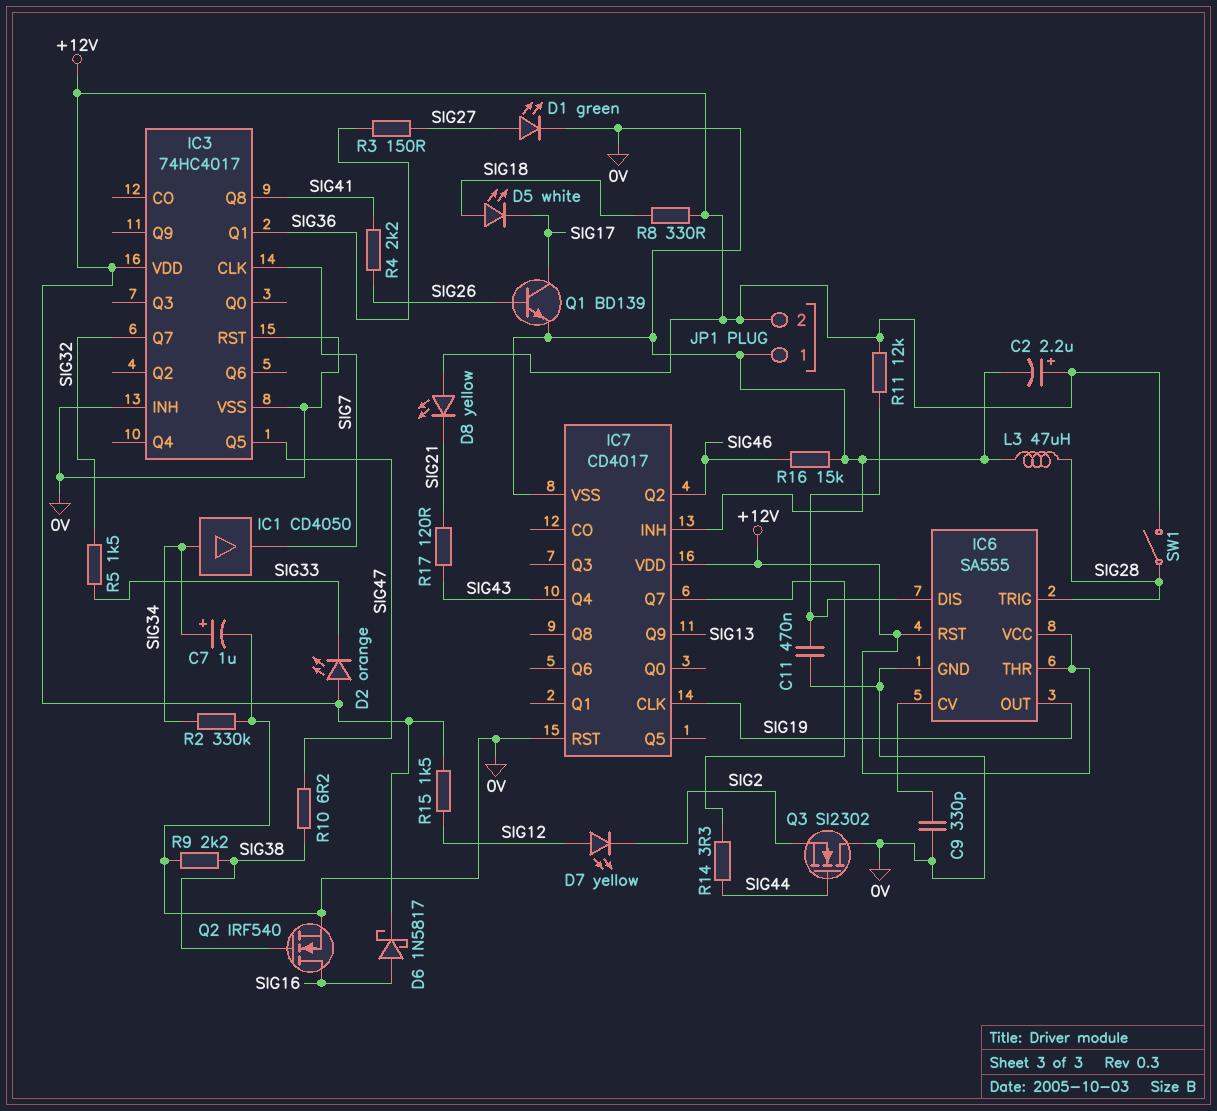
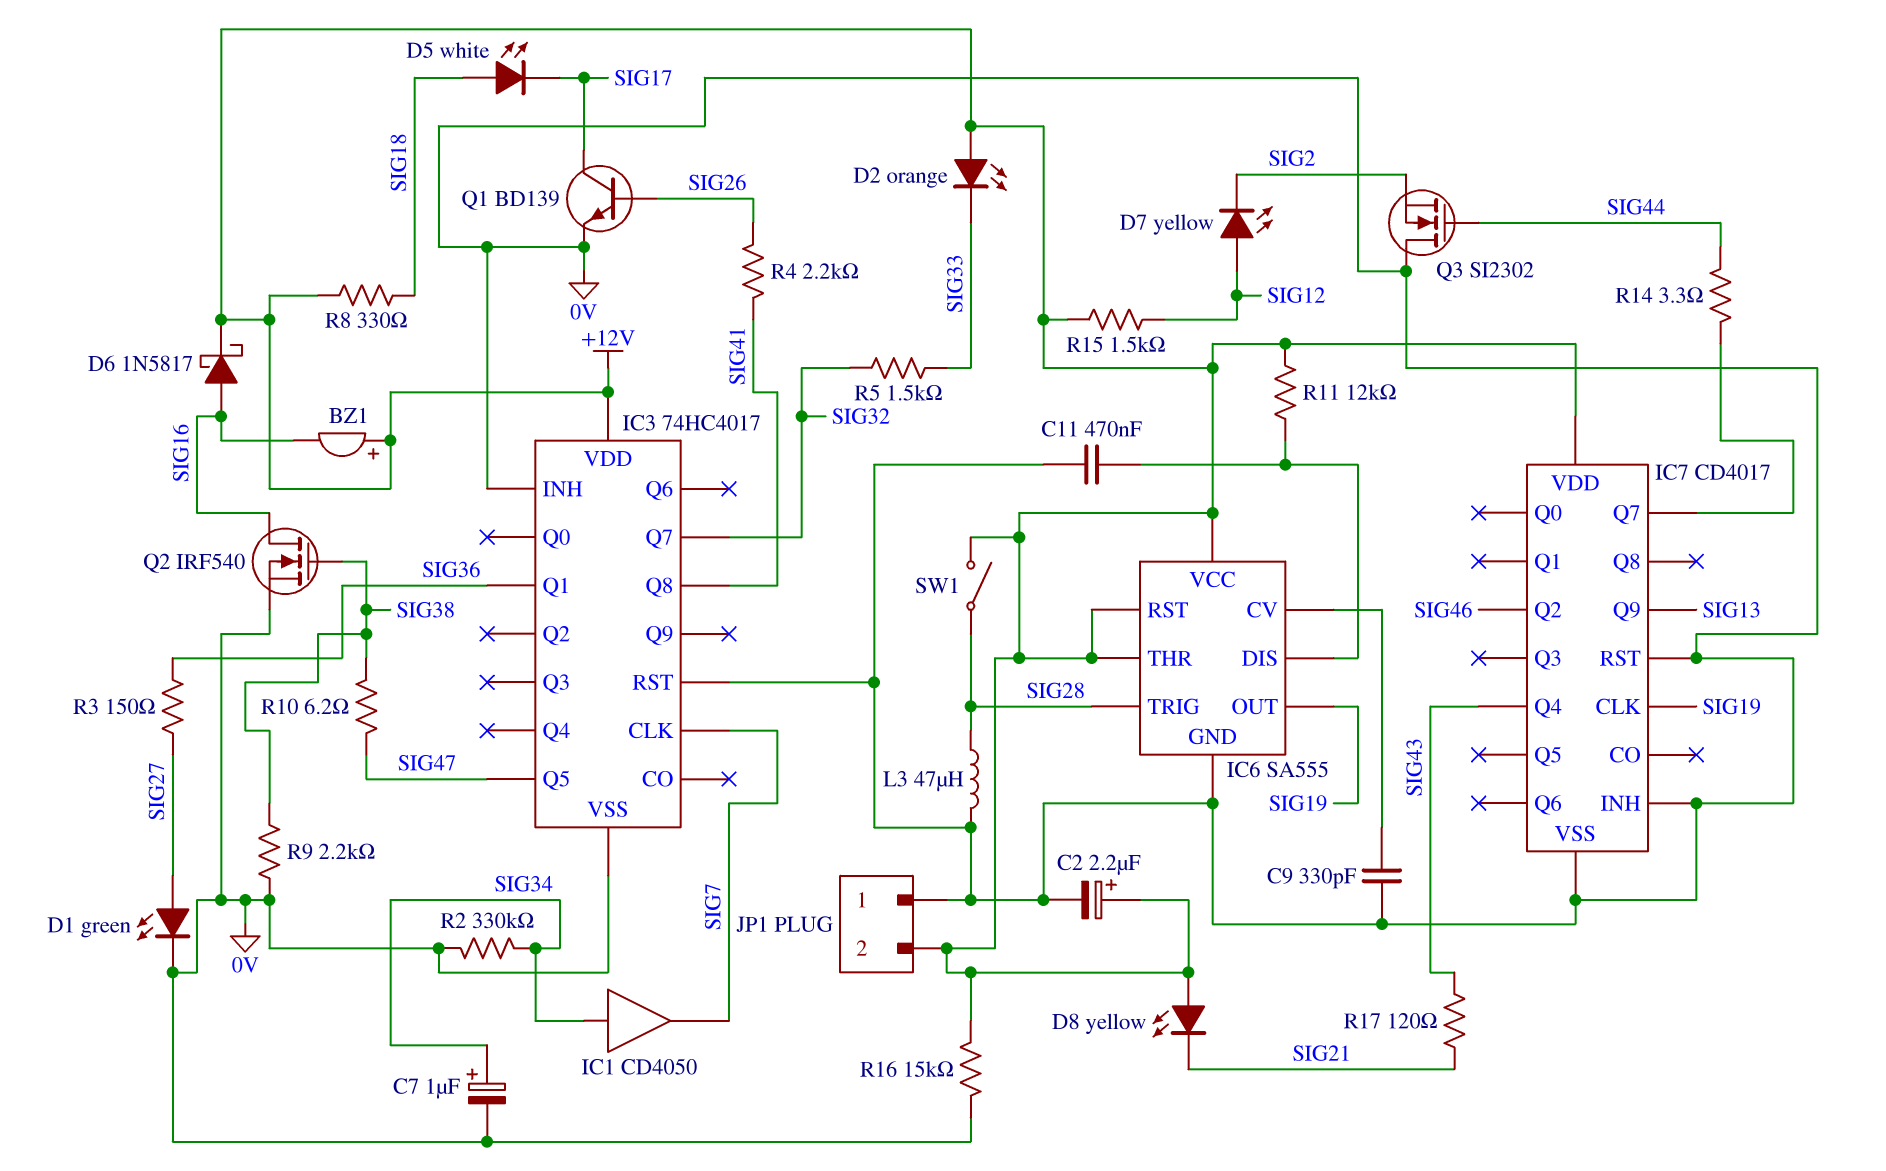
BZ1: none -> buzzer (plus +12V, minus SIG16)
R16: 15k (0V, SIG46) -> 15k (+12V, 0V)

